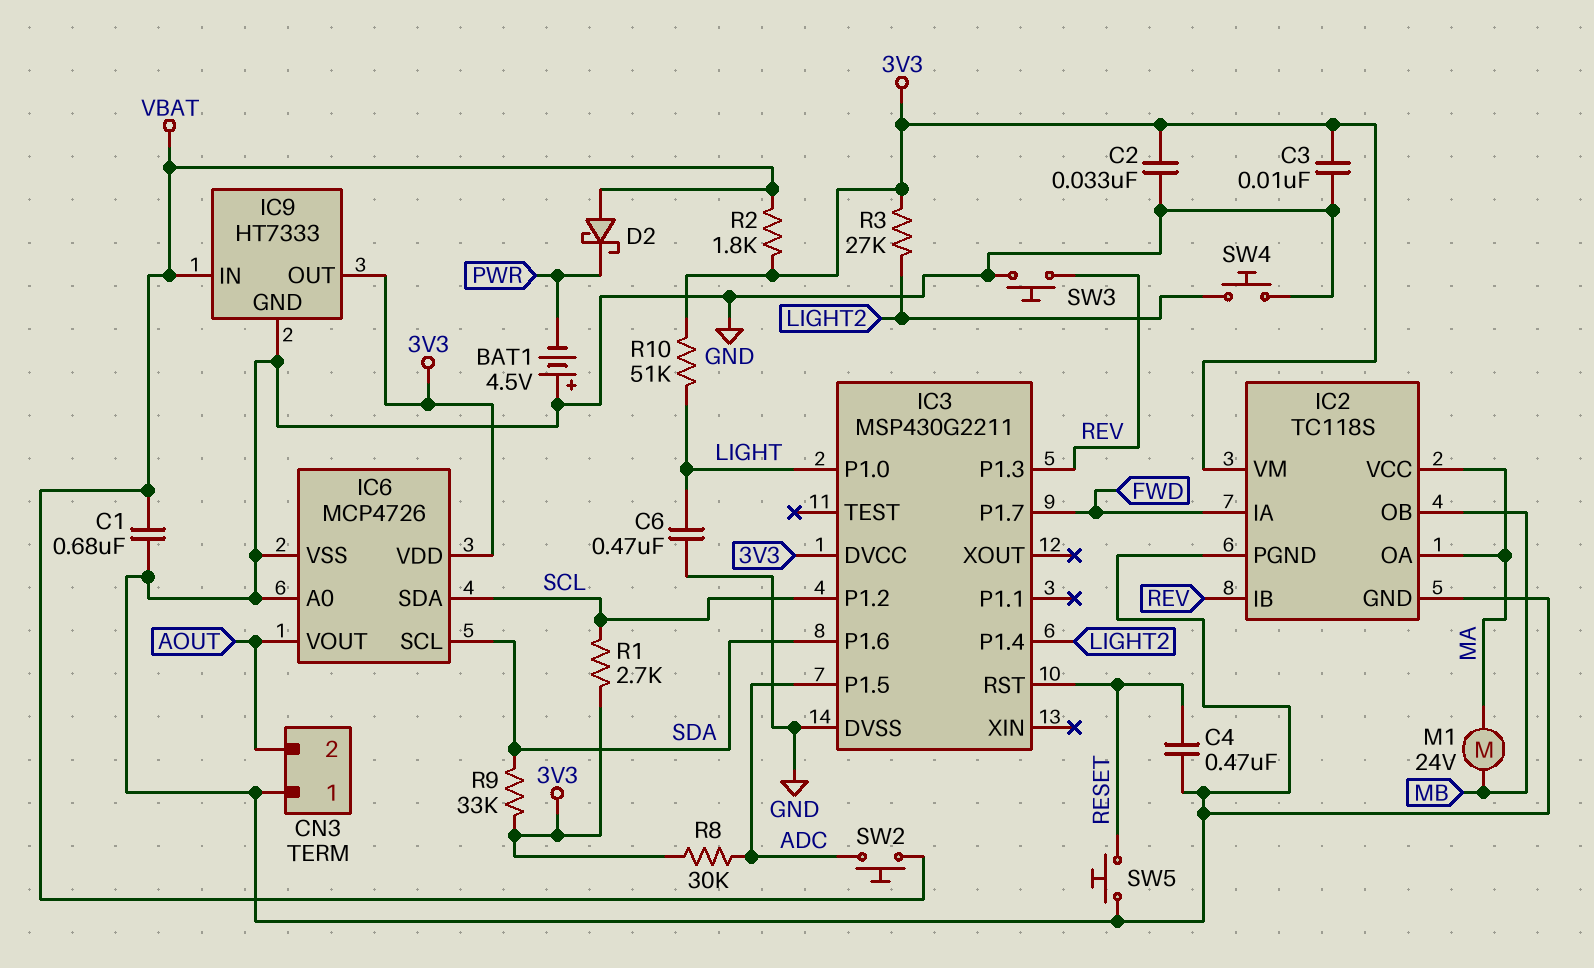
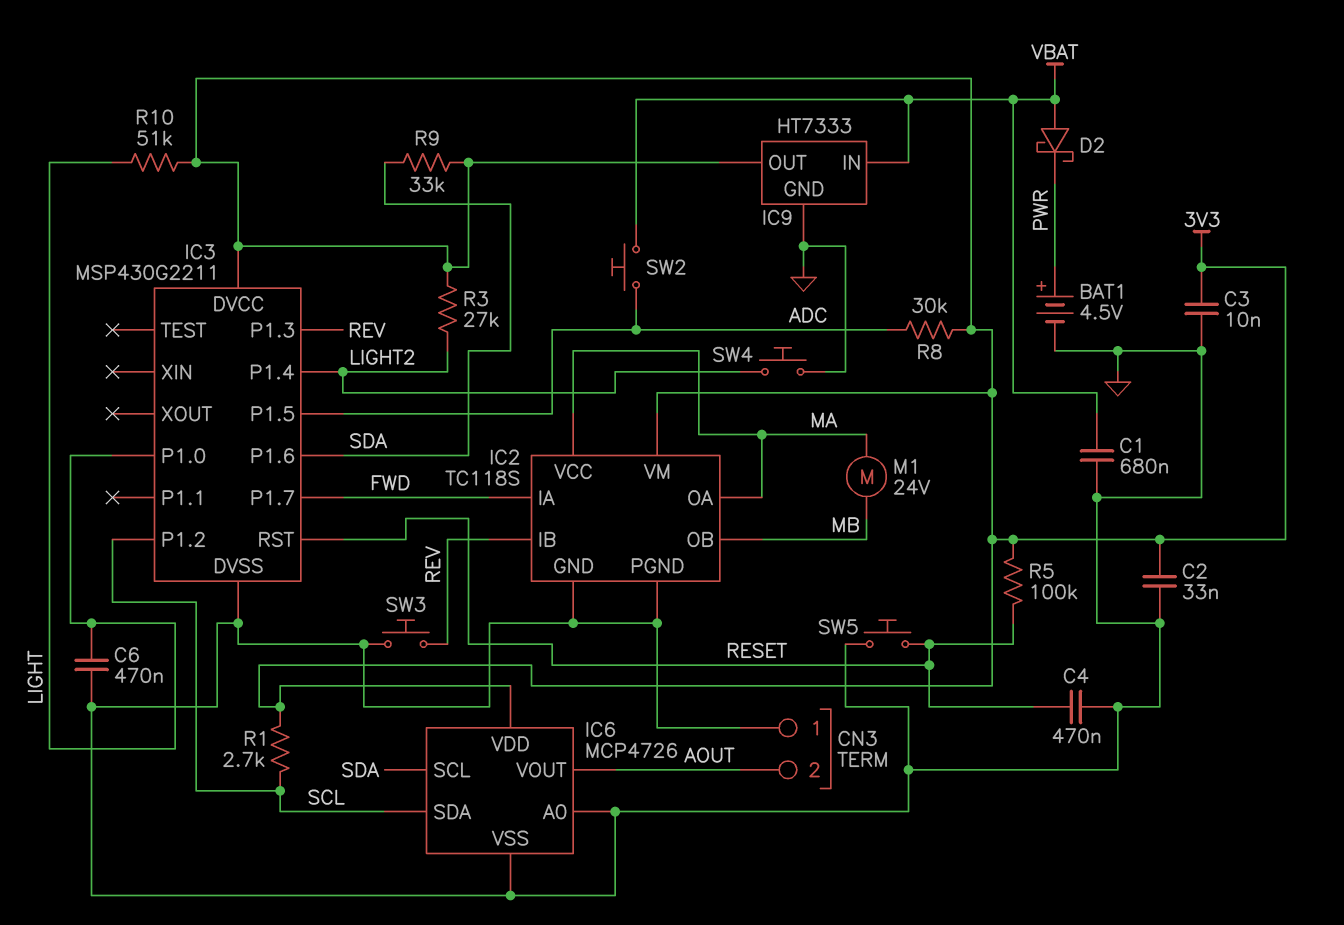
BAT1: 4.5V (plus GND, minus PWR) -> 4.5V (plus PWR, minus GND)
R2: 1.8k (3V3, VBAT) -> none
R5: none -> 100k (3V3, RESET)

